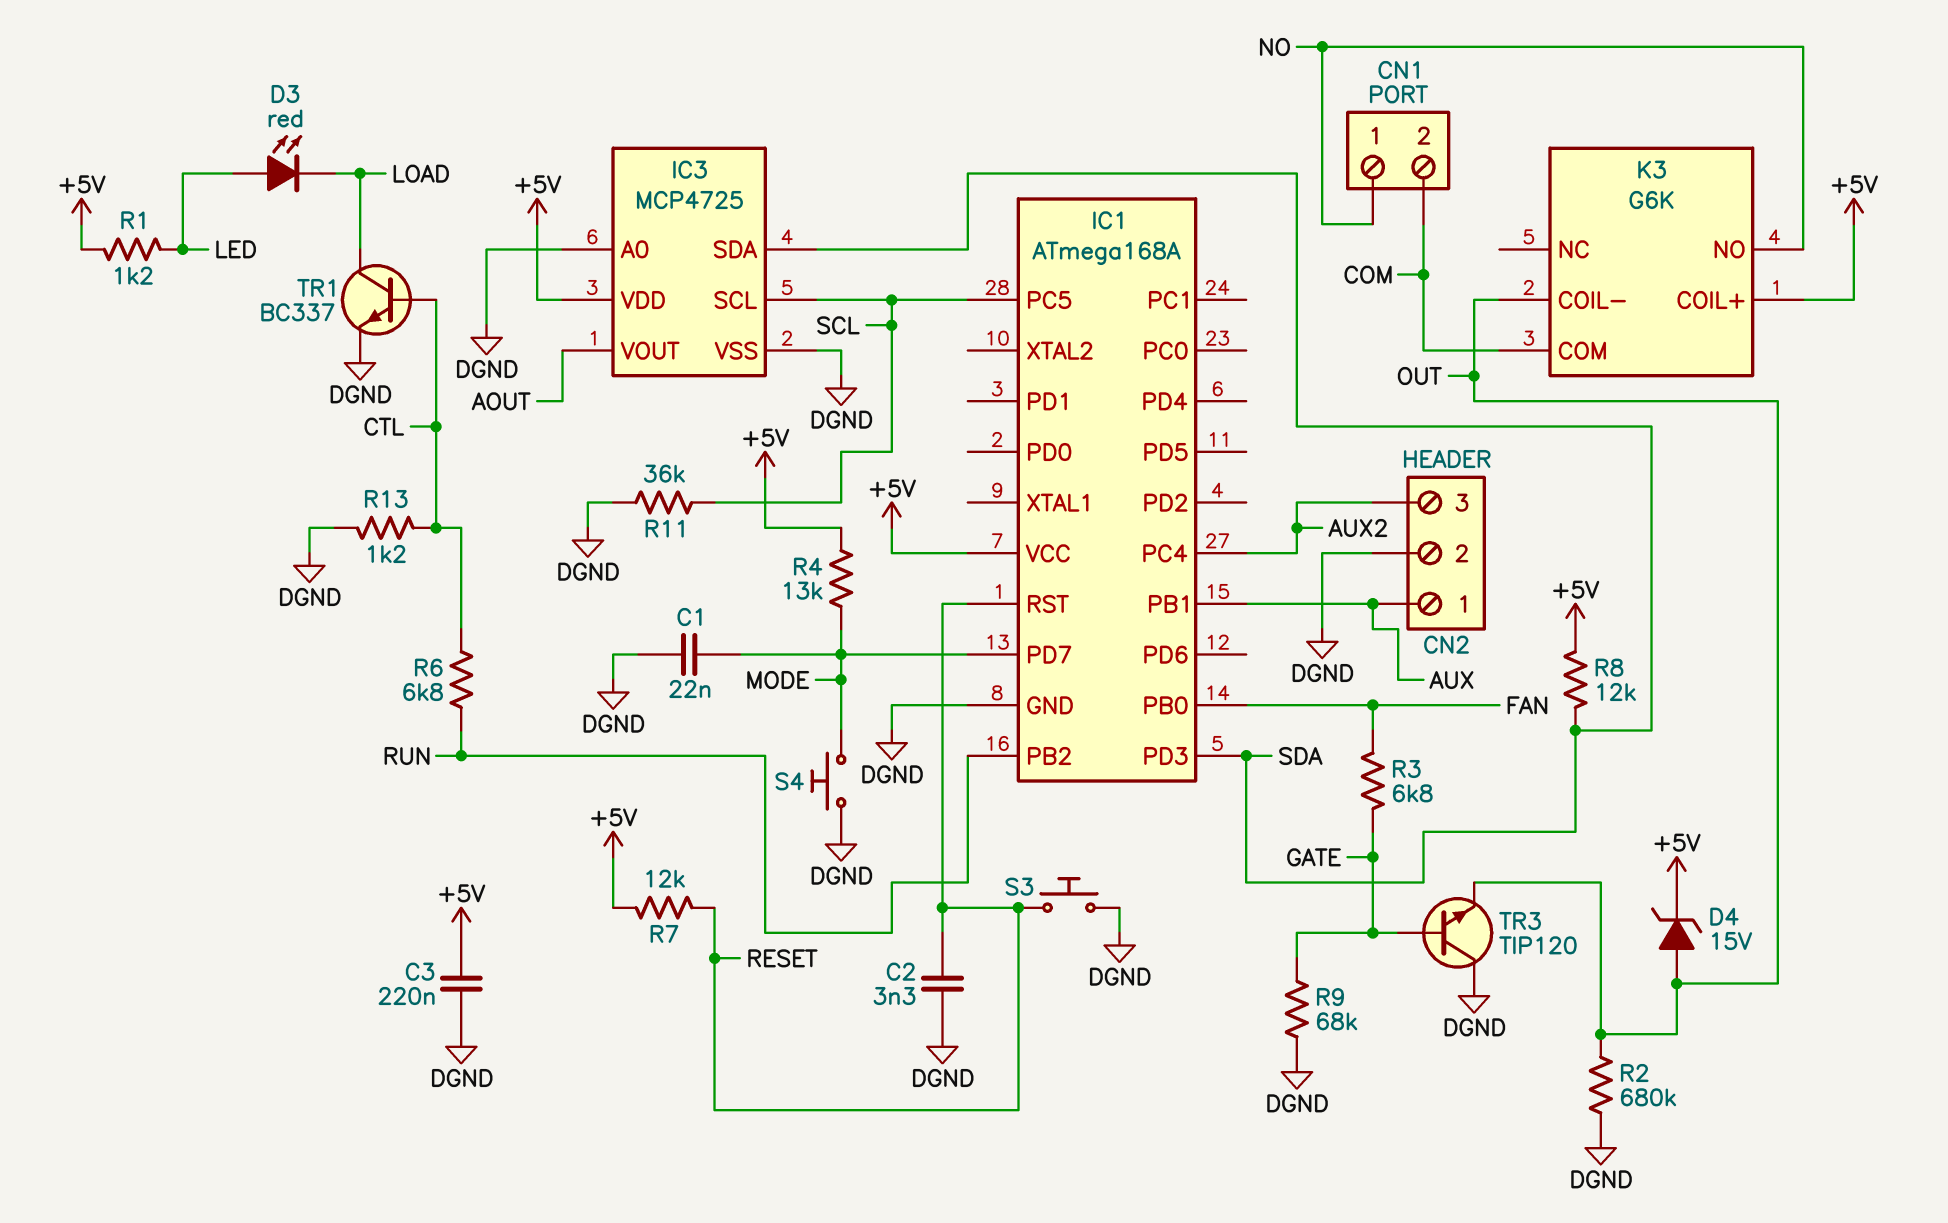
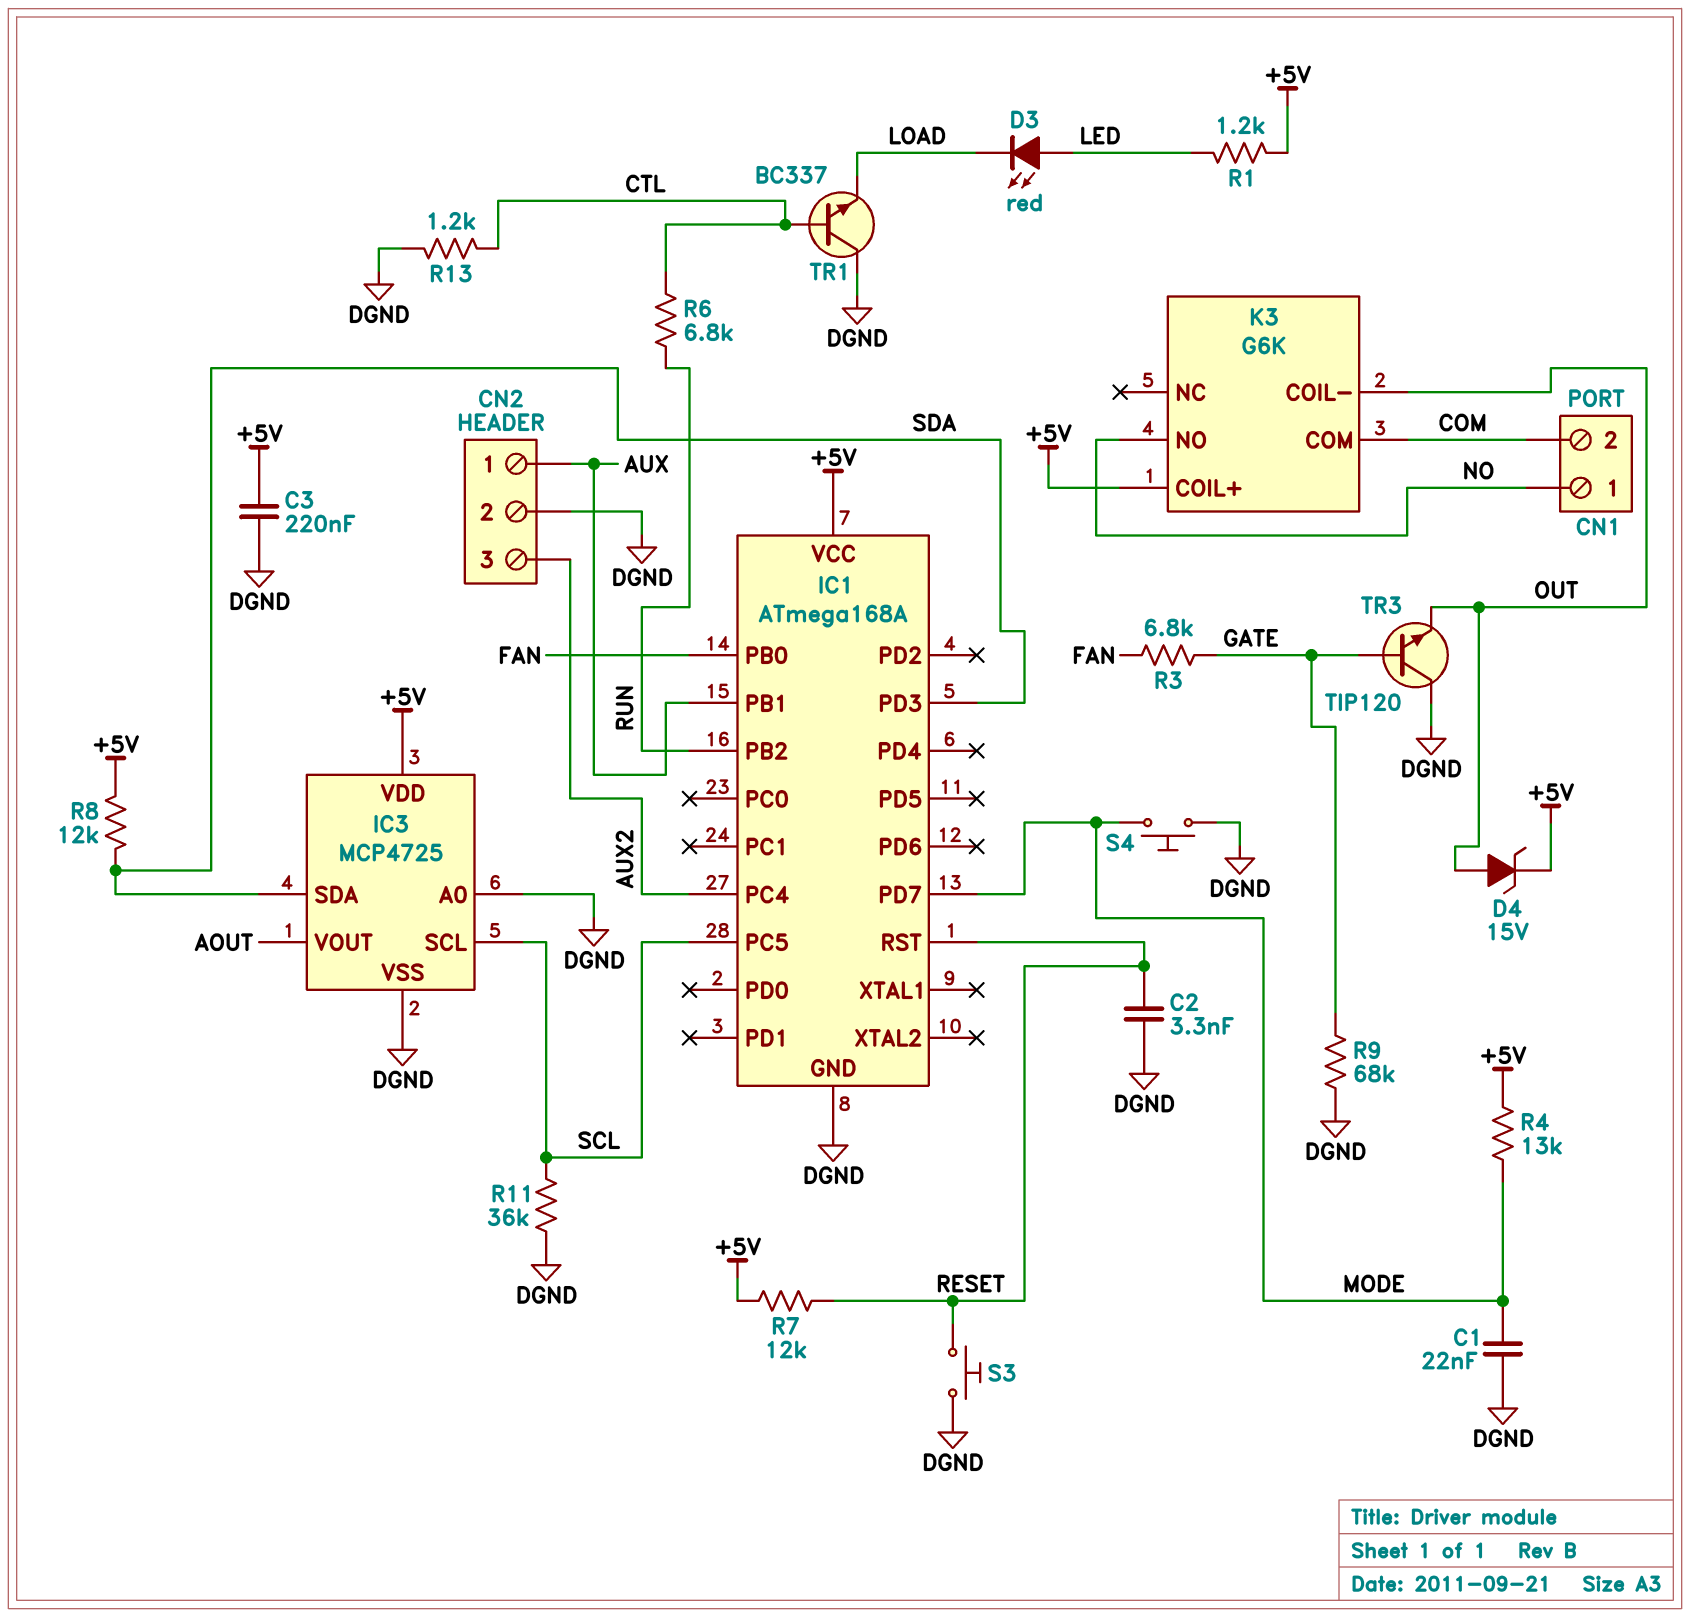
R2: 680k (DGND, OUT) -> none
TR1: NPN BC337 (B CTL, C LOAD, E DGND) -> NPN BC337 (B CTL, C DGND, E LOAD)

